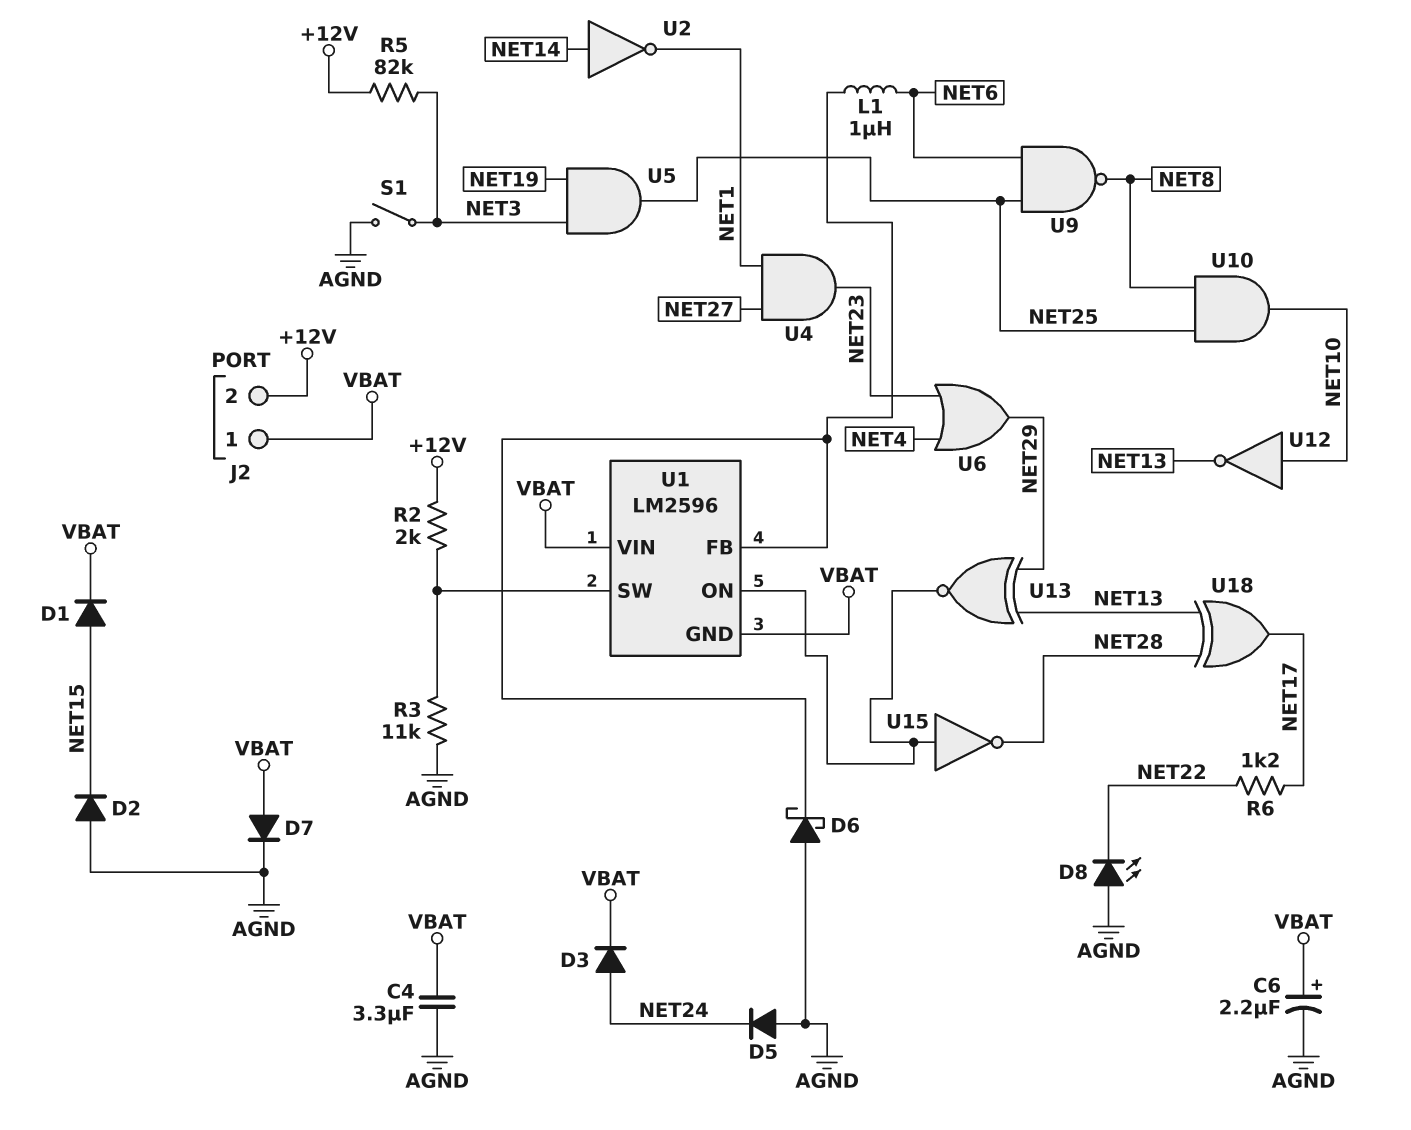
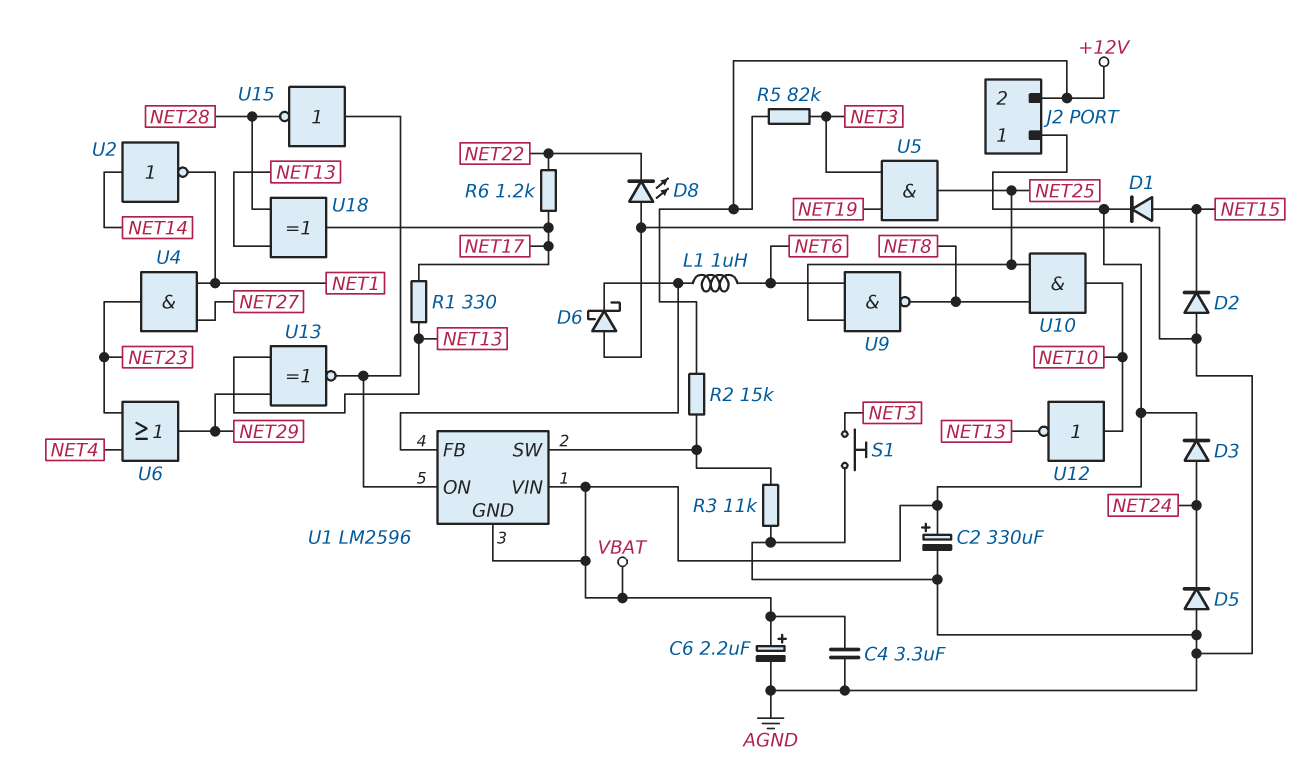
C2: none -> 330uF (plus VBAT, minus AGND)
D7: diode (A VBAT, K AGND) -> none
R1: none -> 330 (NET13, NET17)
R2: 2k (+12V, U1/SW) -> 15k (+12V, U1/SW)
S1: switch (AGND, NET3) -> button (AGND, NET3)

